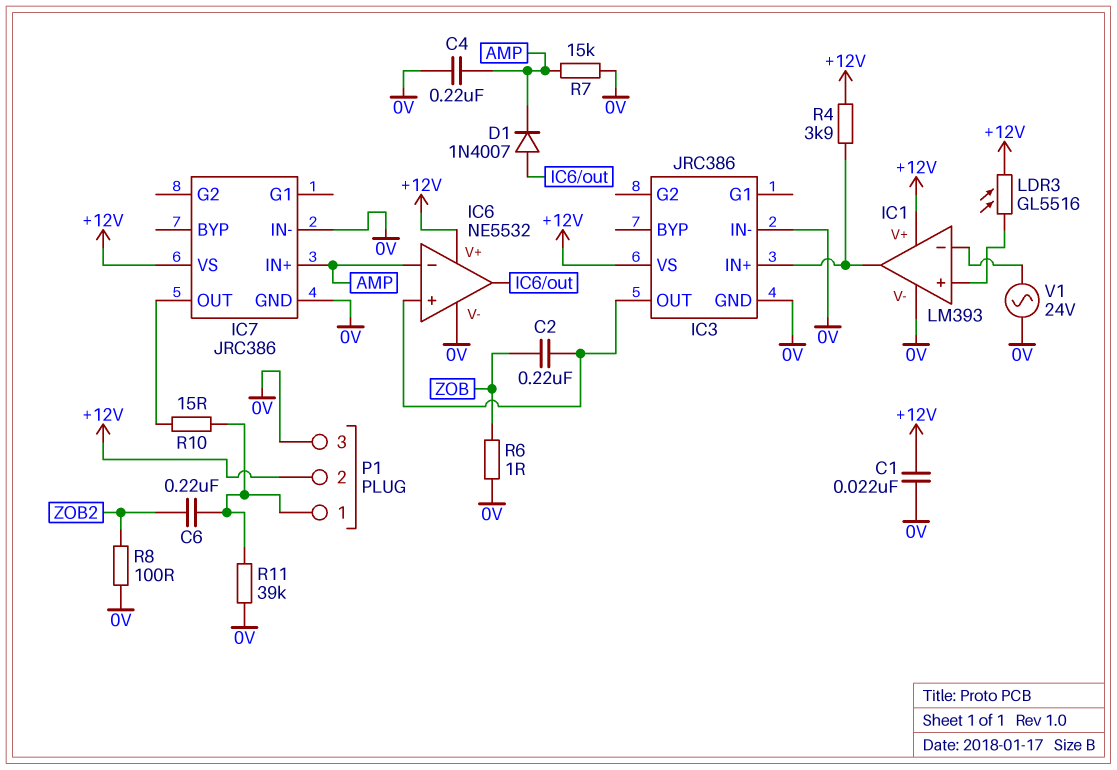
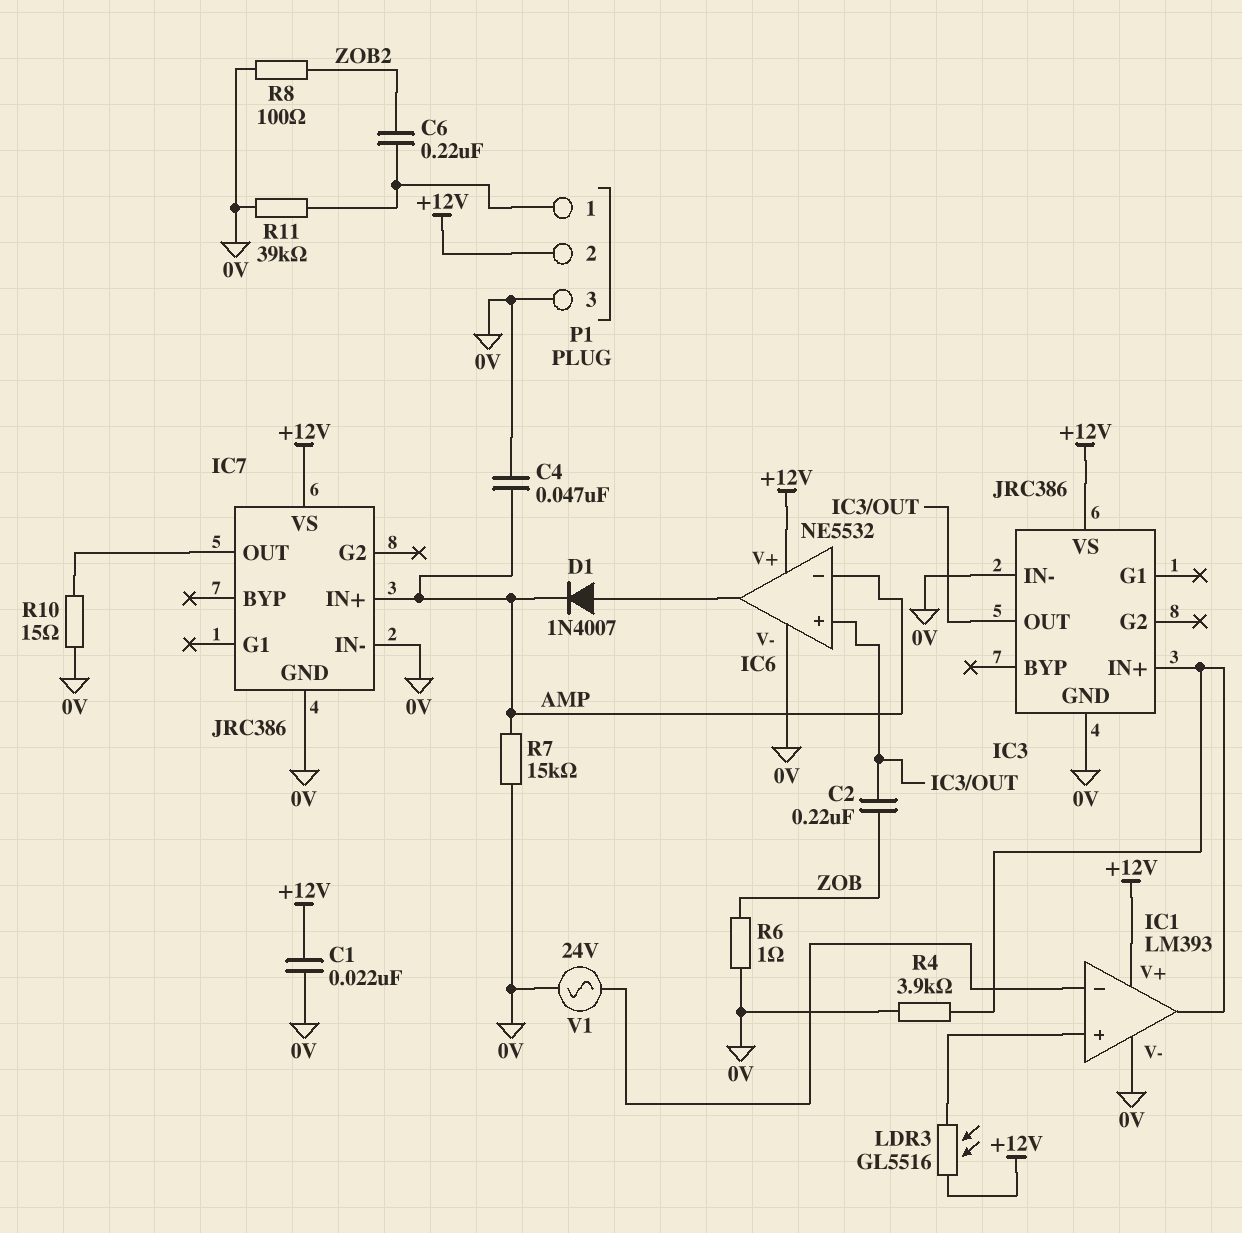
C4: 220nF (0V, AMP) -> 47nF (0V, AMP)
R4: 3.9k (+12V, IC1/out) -> 3.9k (0V, IC1/out)
R10: 15 (IC7/OUT, P1/1) -> 15 (0V, IC7/OUT)

